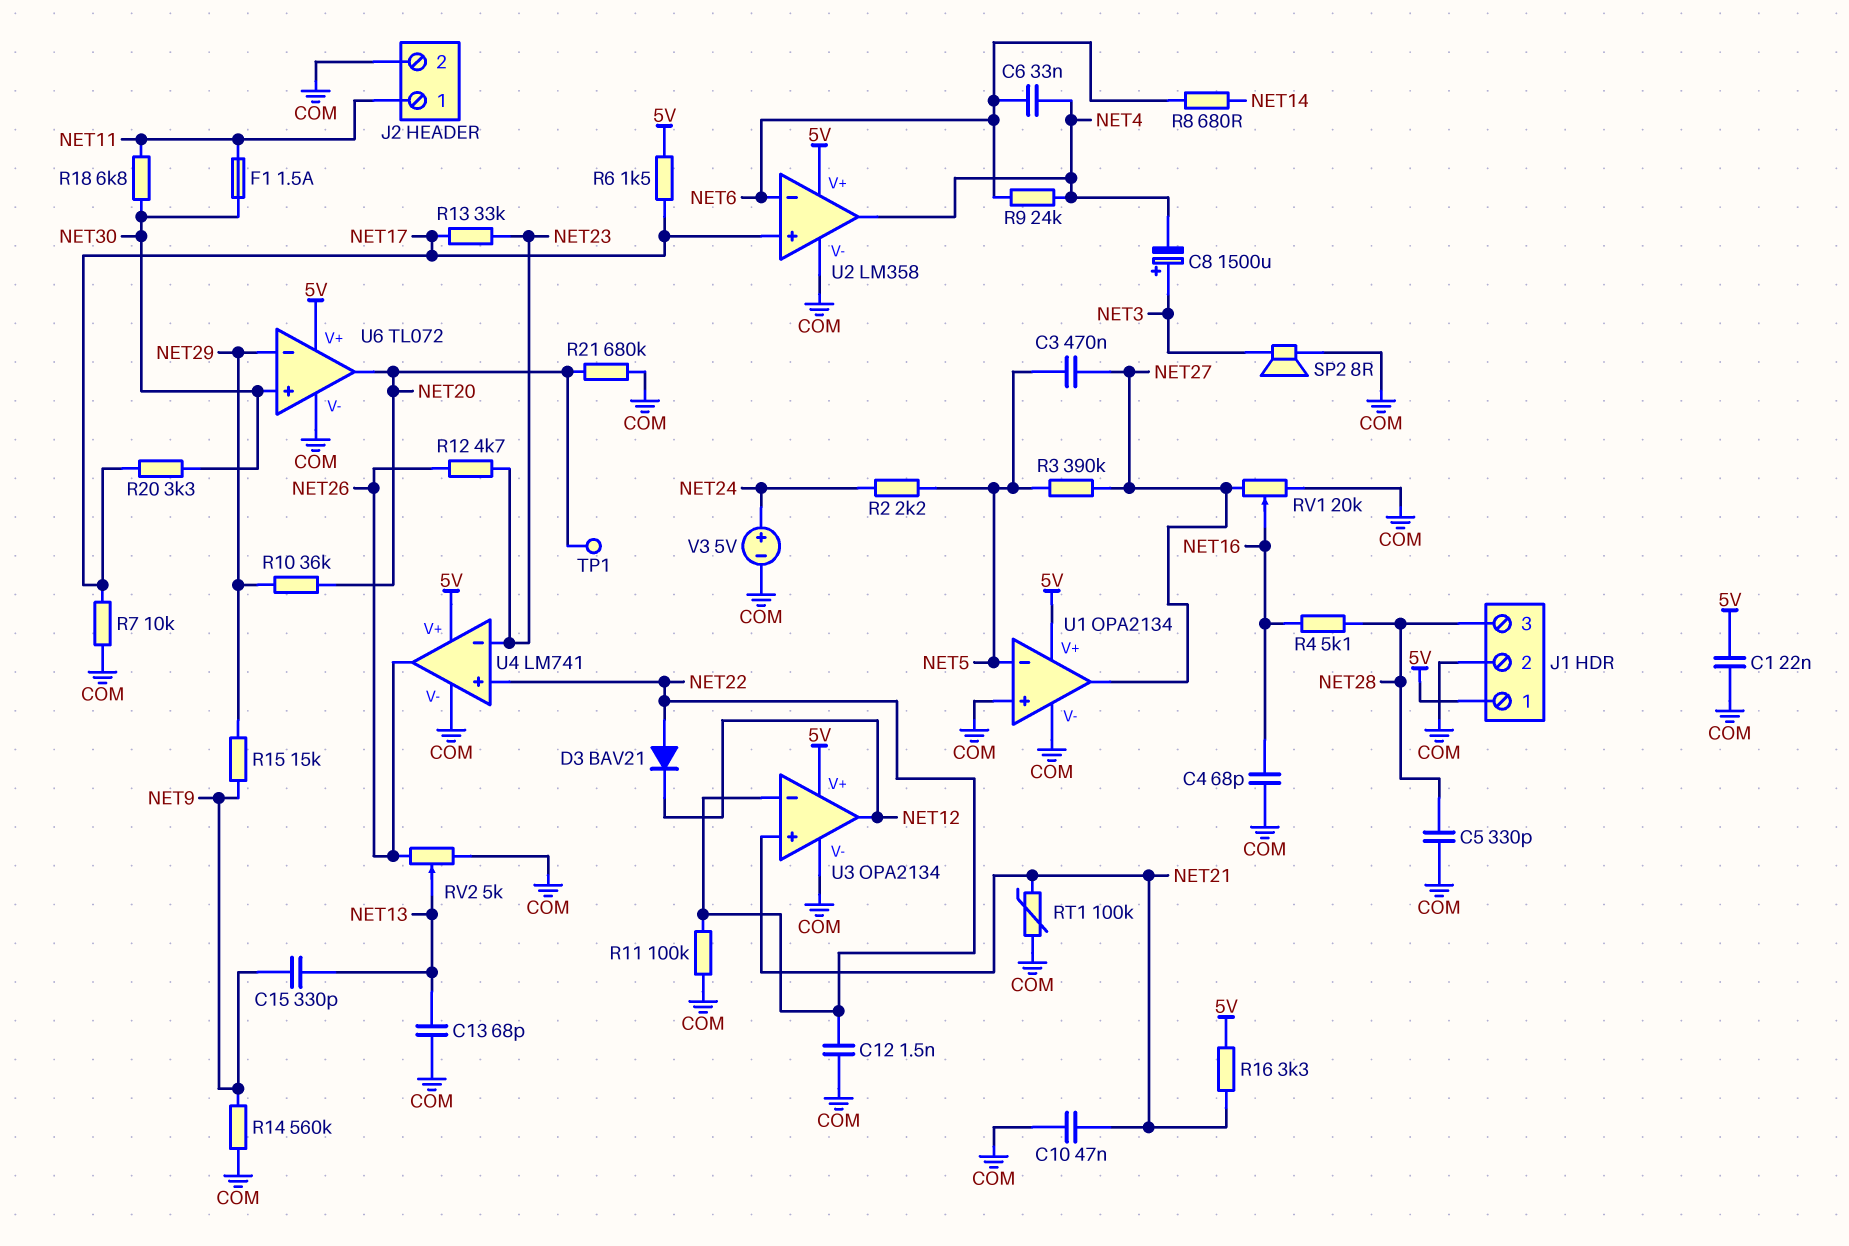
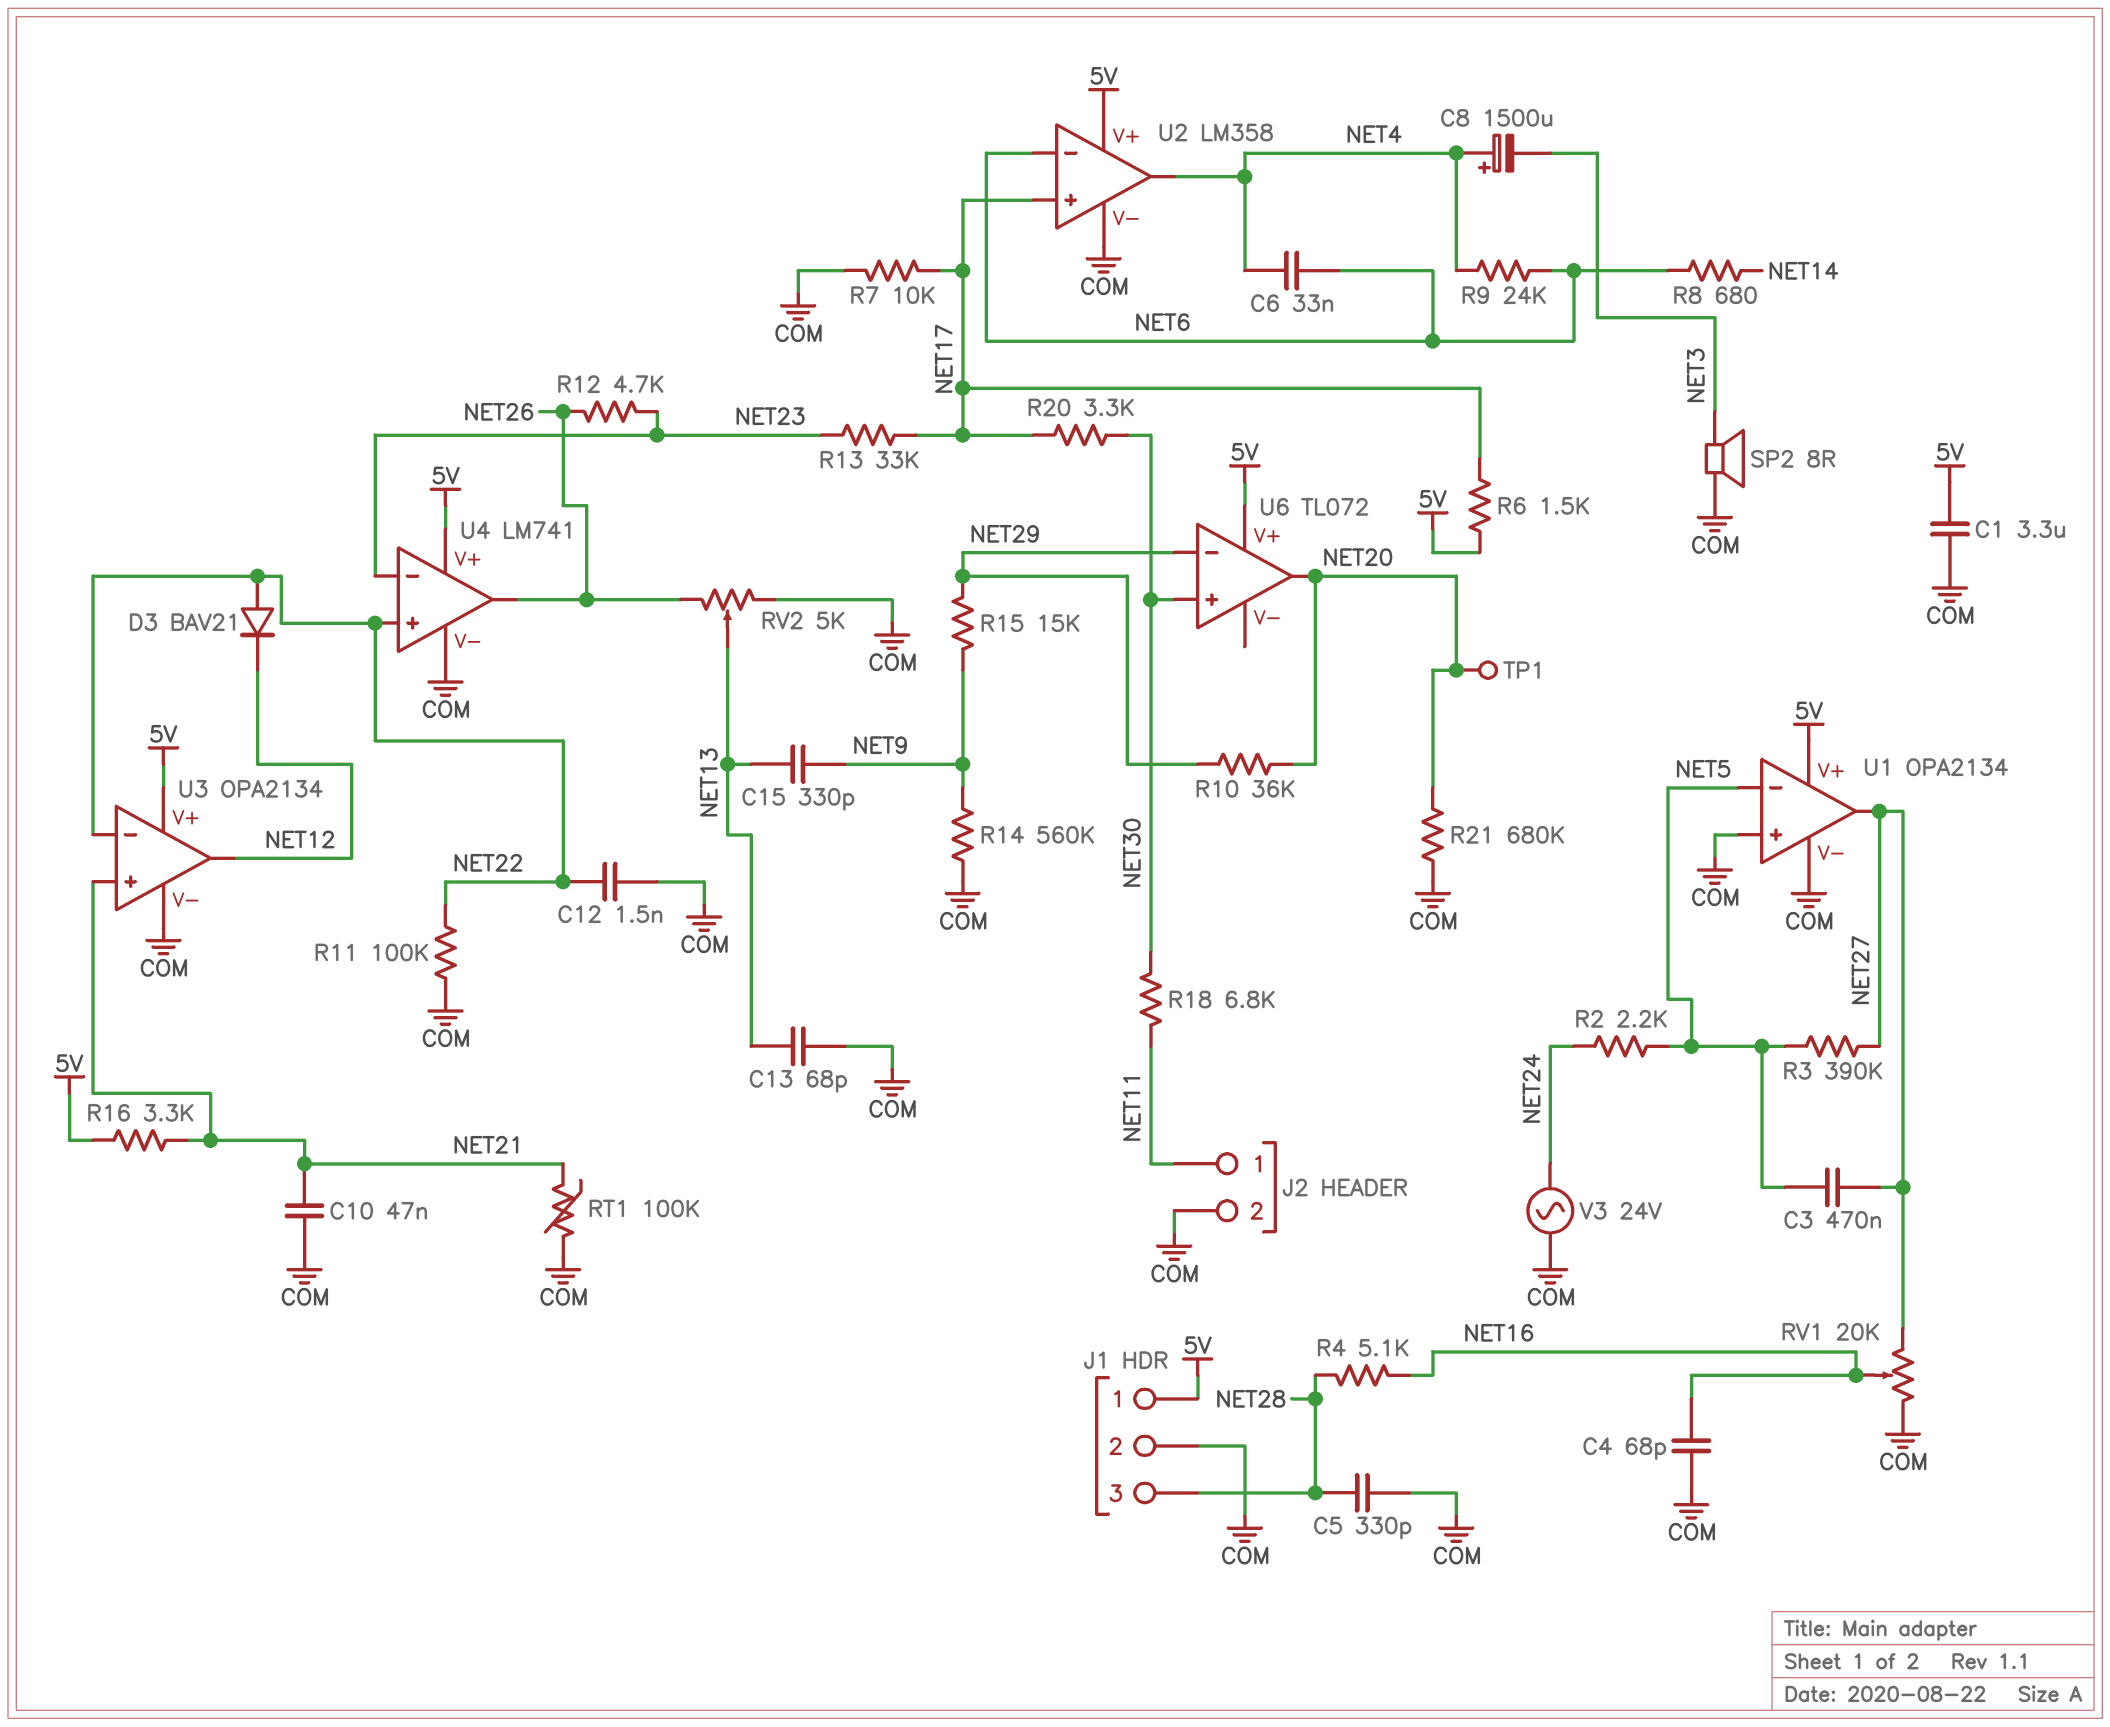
C1: 22nF (5V, COM) -> 3.3uF (5V, COM)
C8: 1500uF (plus NET3, minus NET4) -> 1500uF (plus NET4, minus NET3)
F1: 1.5A (NET11, NET30) -> none
U6 pin V-: COM -> none
V3: 5V (plus NET24, minus COM) -> AC 24V (COM, NET24)

